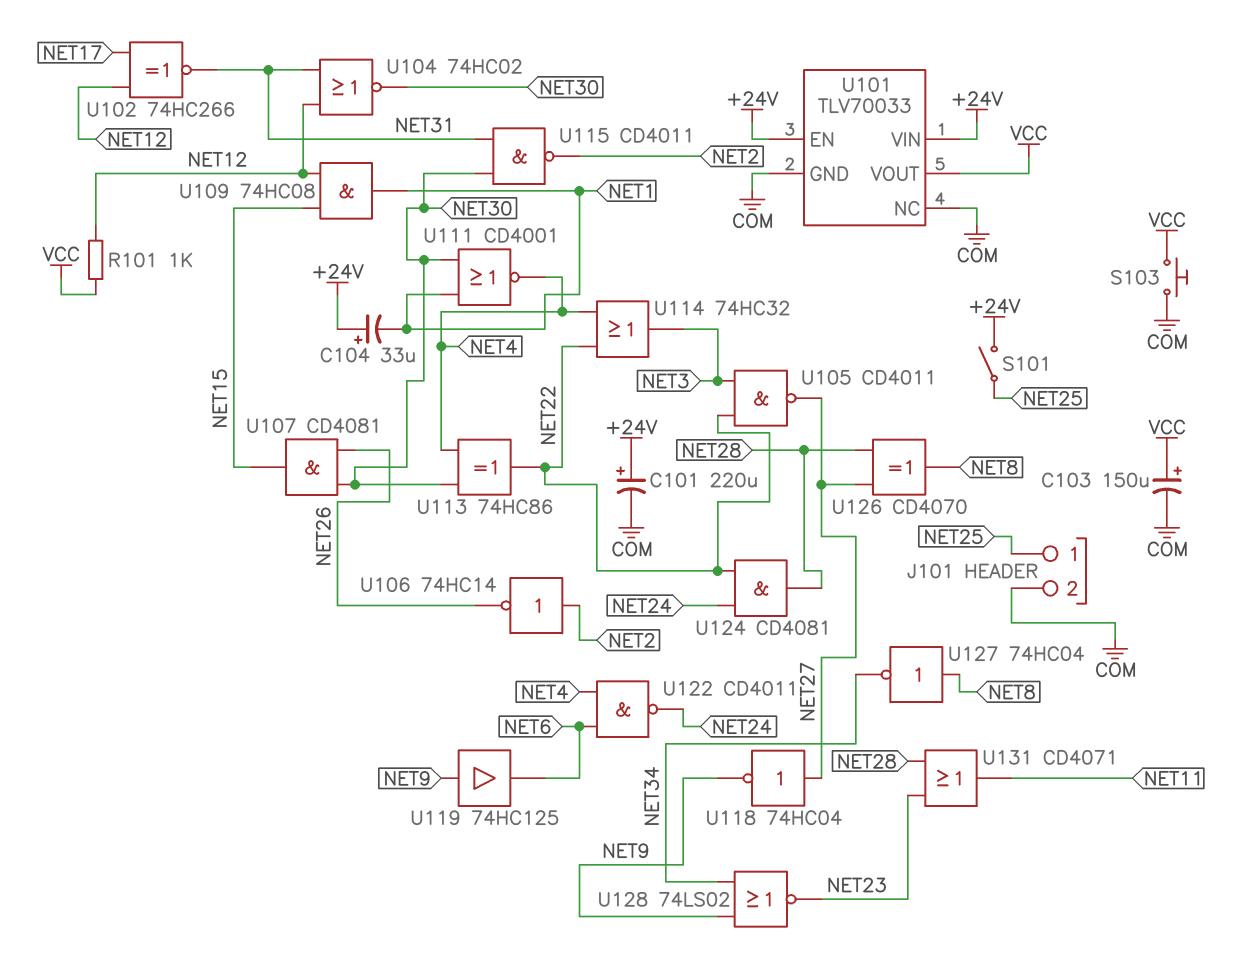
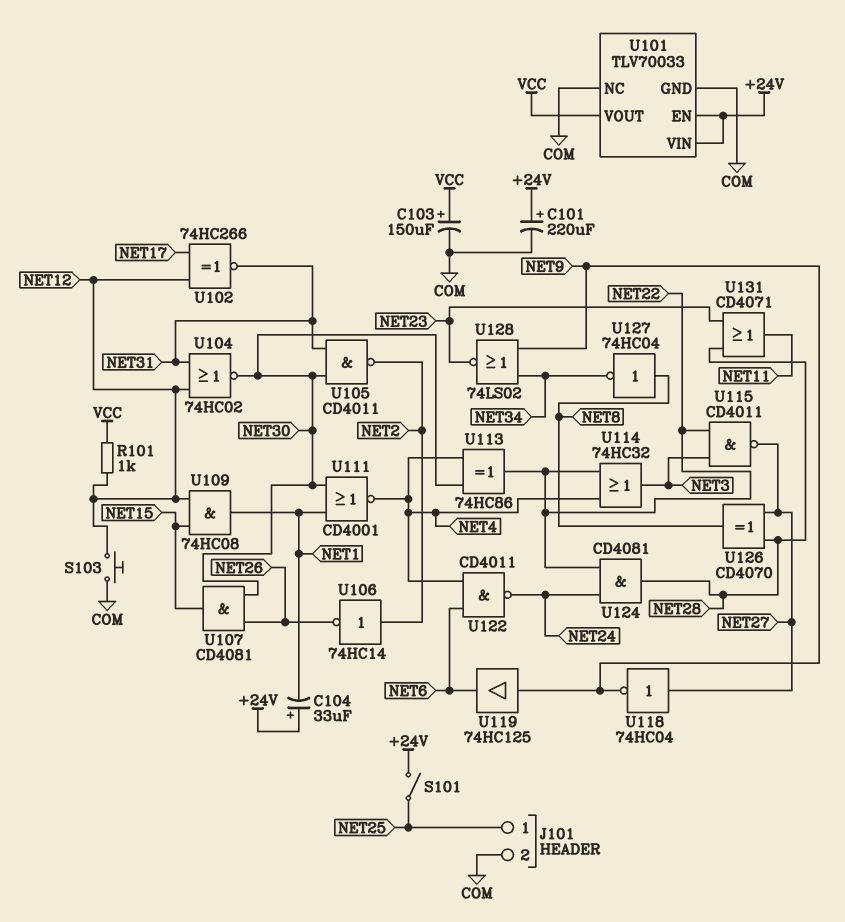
S103: button (COM, VCC) -> button (COM, NET12)
U105: NAND CD4011 (in NET3, in NET22, out NET27) -> NAND CD4011 (in NET30, in NET31, out NET2)
U115: NAND CD4011 (in NET30, in NET31, out NET2) -> NAND CD4011 (in NET3, in NET22, out NET27)

